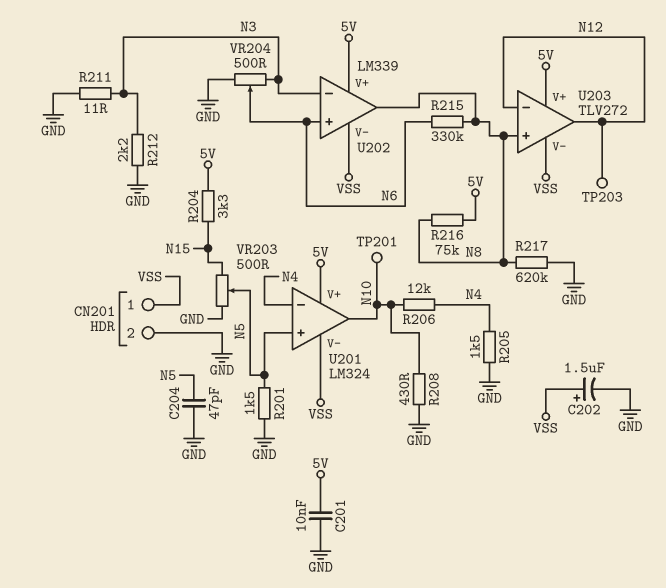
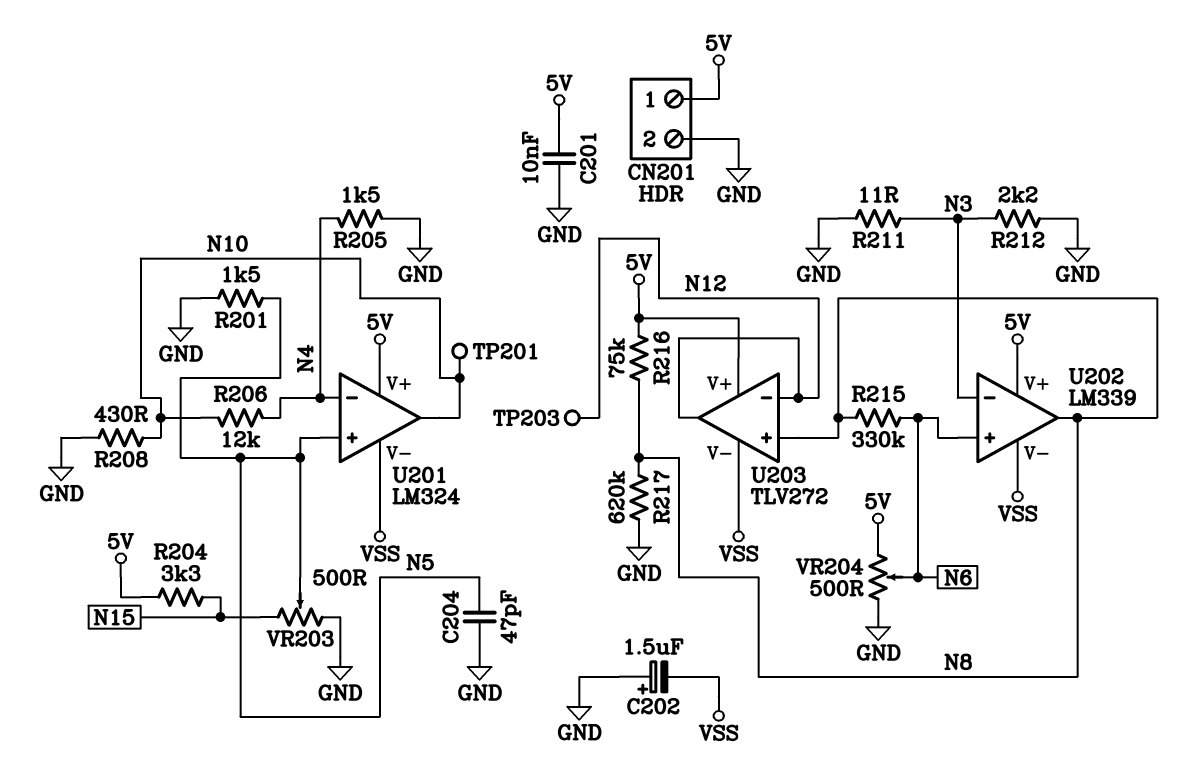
C202: 1.5uF (plus VSS, minus GND) -> 1.5uF (plus GND, minus VSS)
CN201 pin 1: VSS -> 5V
VR204: 500 (GND, N3, wiper N6) -> 500 (5V, GND, wiper N6)

